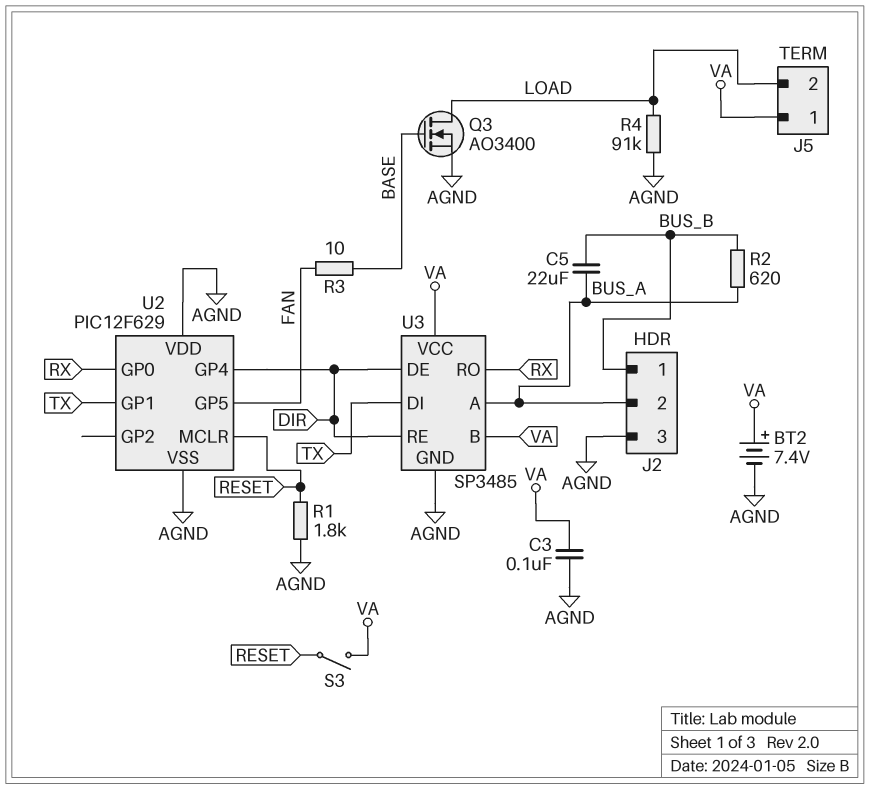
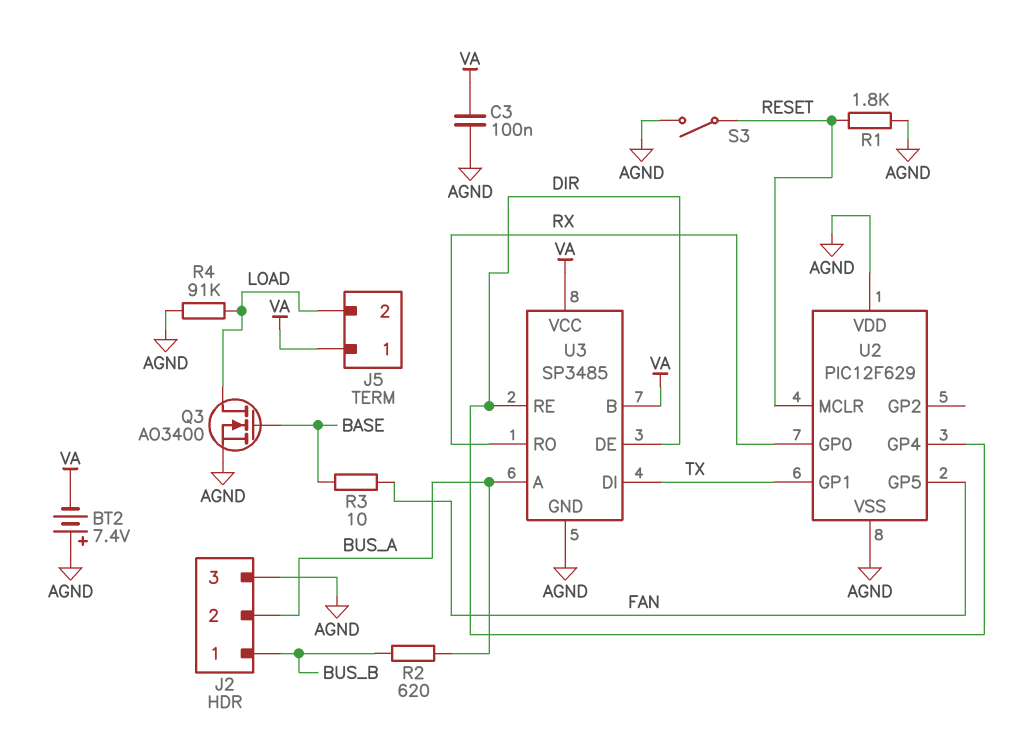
BT2: 7.4V (plus VA, minus AGND) -> 7.4V (plus AGND, minus VA)
C5: 22uF (BUS_A, BUS_B) -> none
S3: switch (RESET, VA) -> switch (AGND, RESET)

